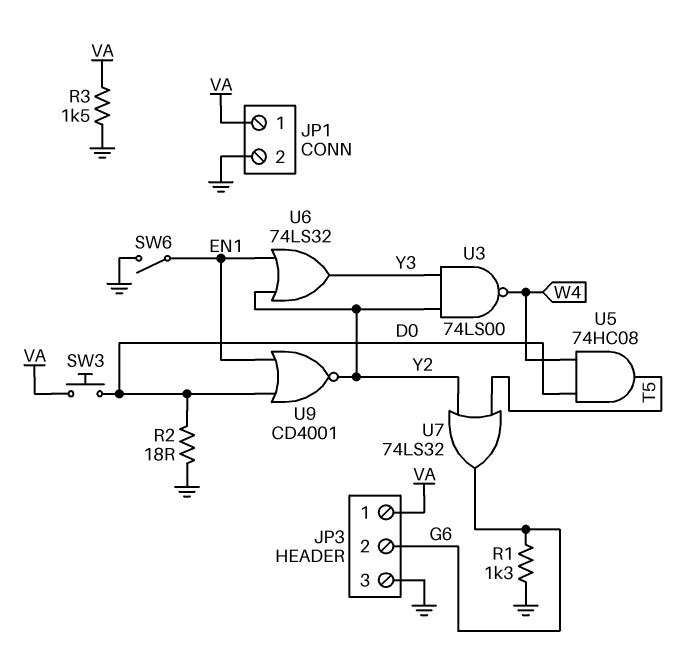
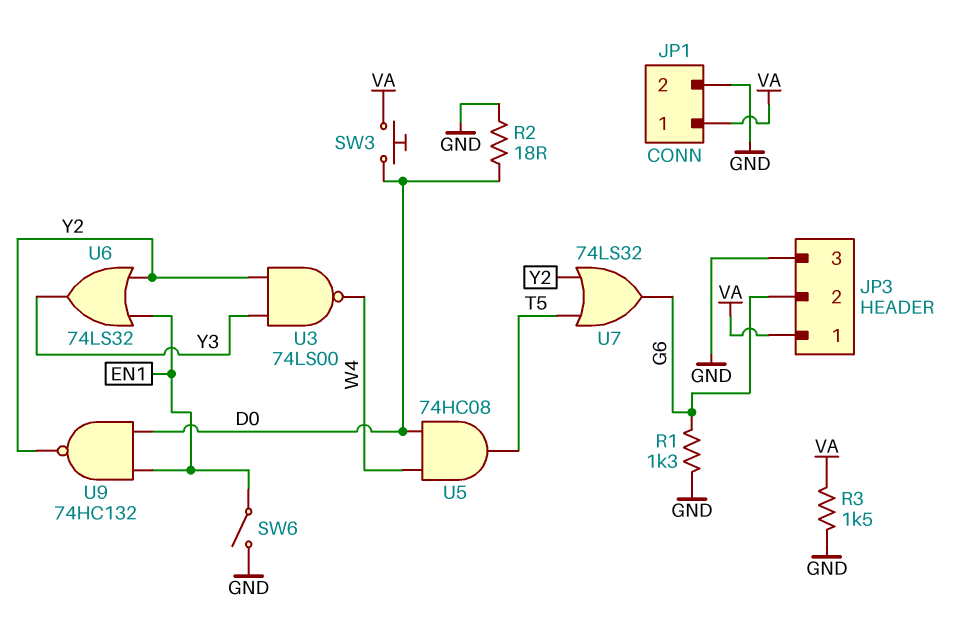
U9: NOR CD4001 (in D0, in EN1, out Y2) -> NAND 74HC132 (in D0, in EN1, out Y2)

